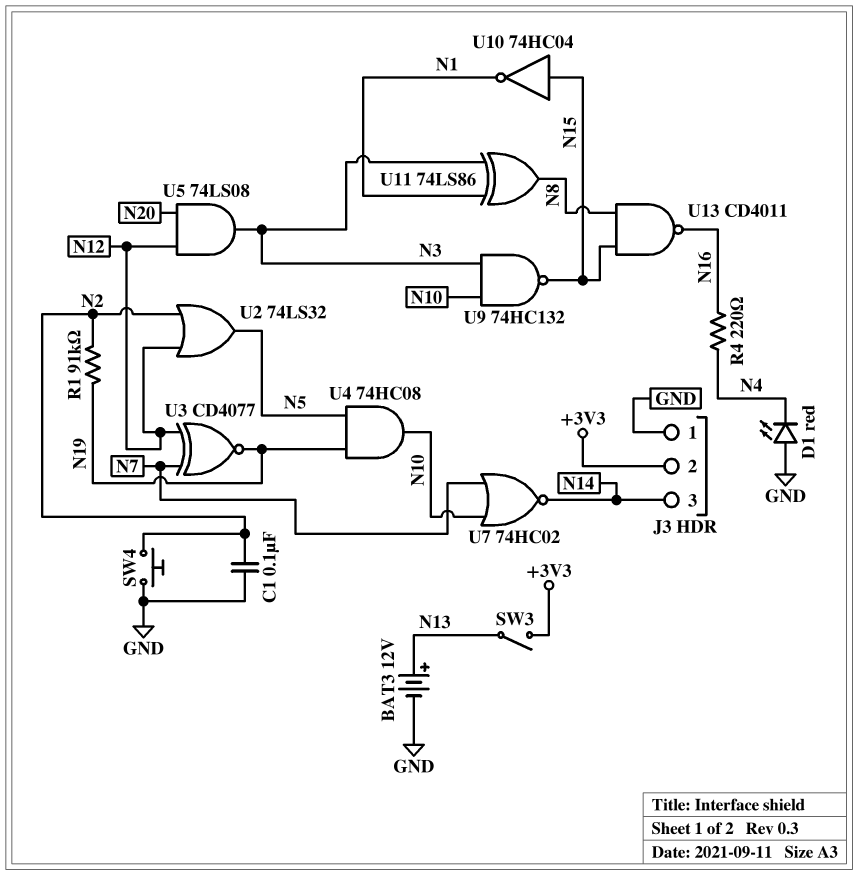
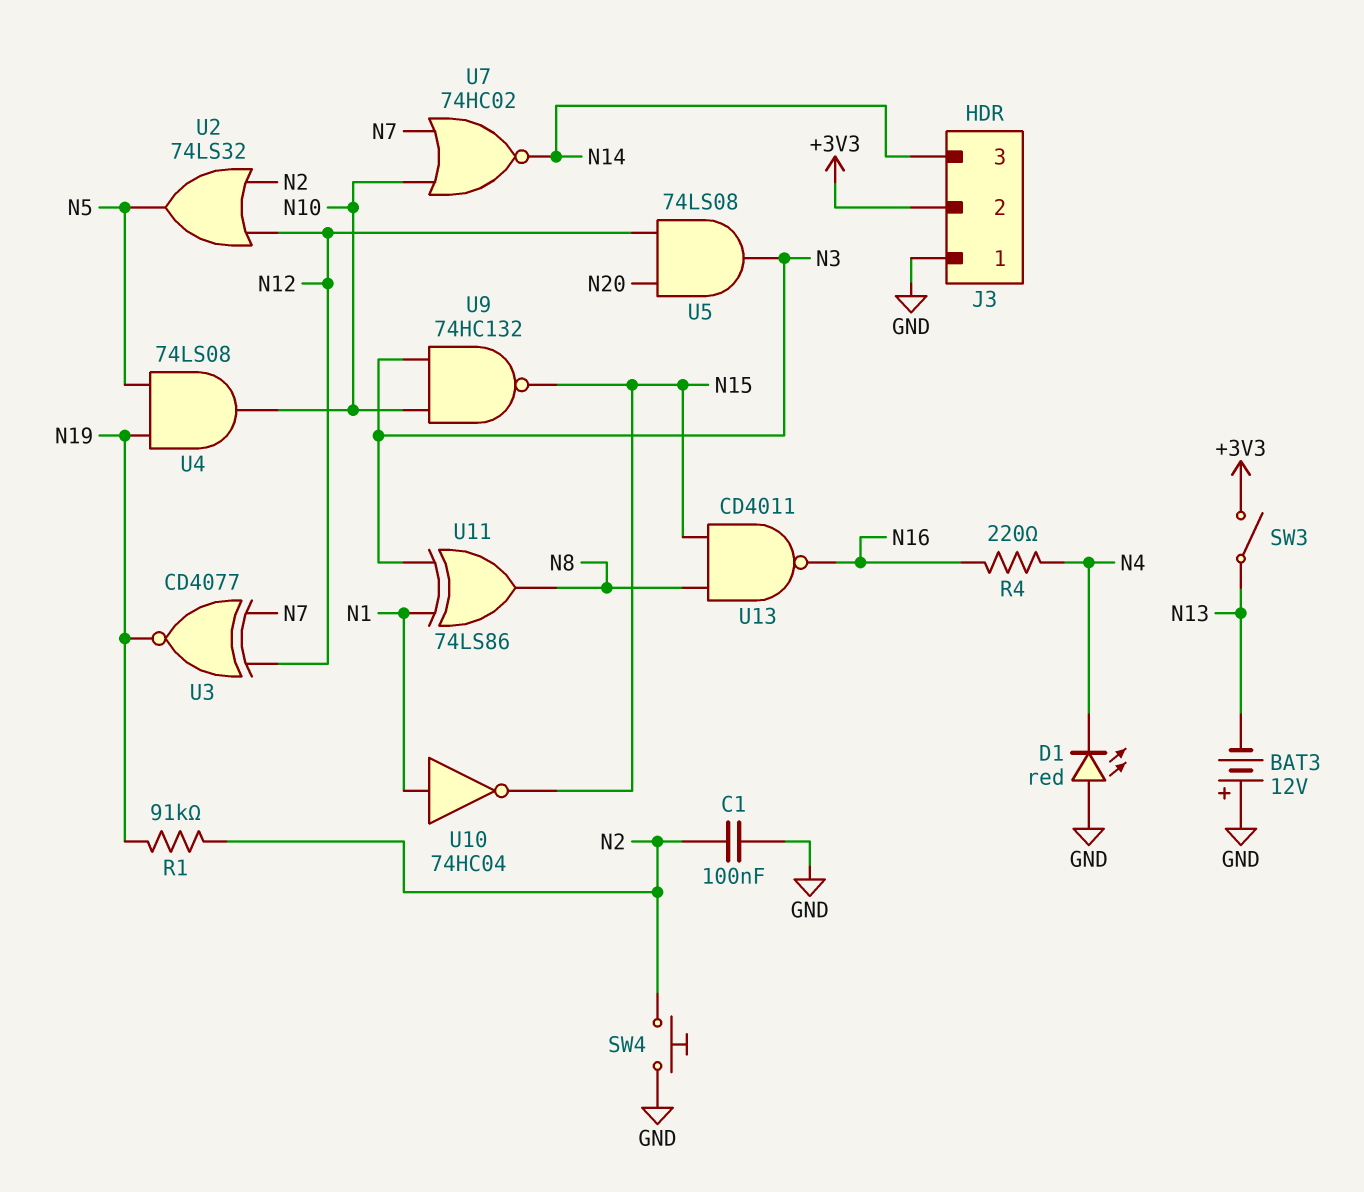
BAT3: 12V (plus N13, minus GND) -> 12V (plus GND, minus N13)
U4: AND 74HC08 (in N5, in N19, out N10) -> AND 74LS08 (in N5, in N19, out N10)
U10: NOT 74HC04 (in N15, out N1) -> NOT 74HC04 (in N1, out N15)

